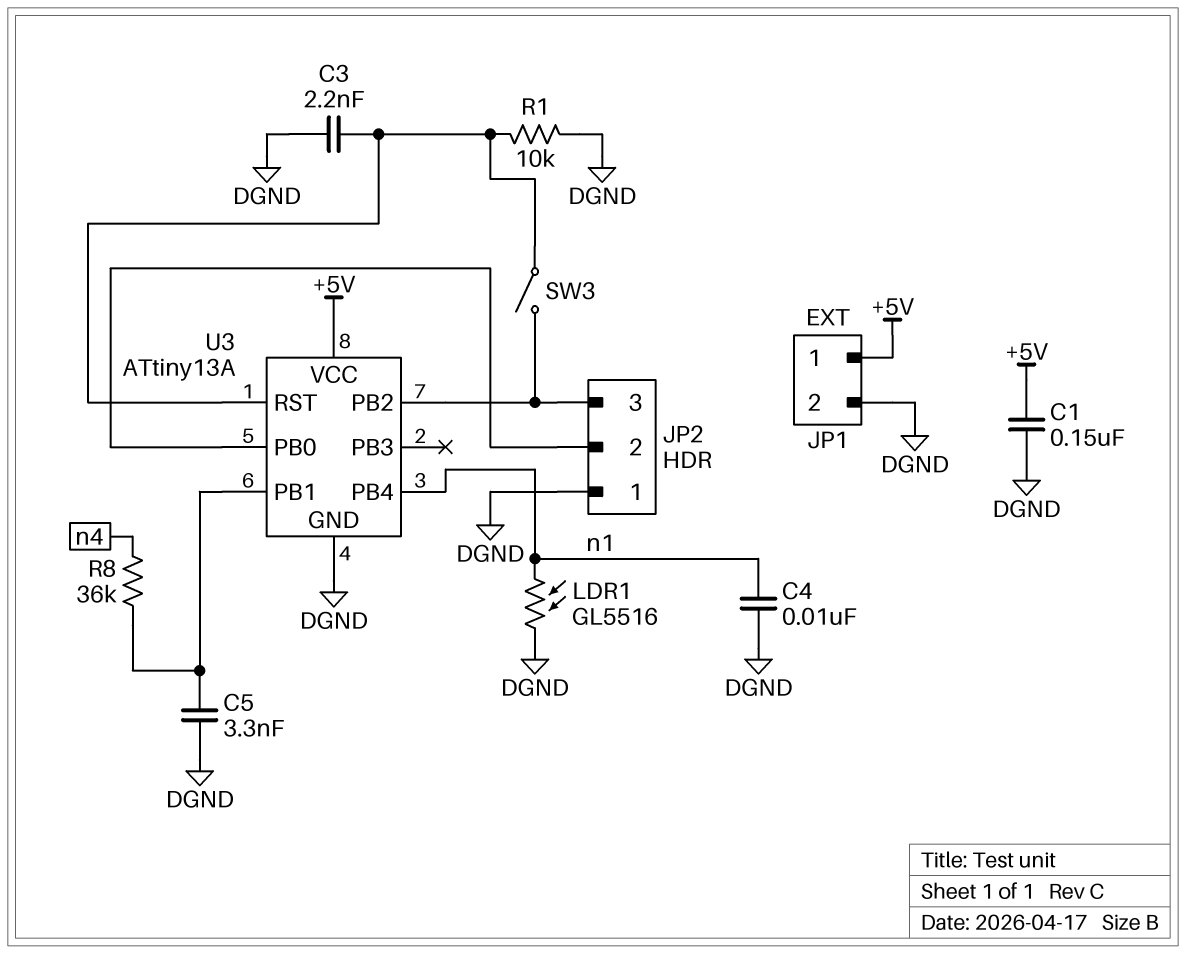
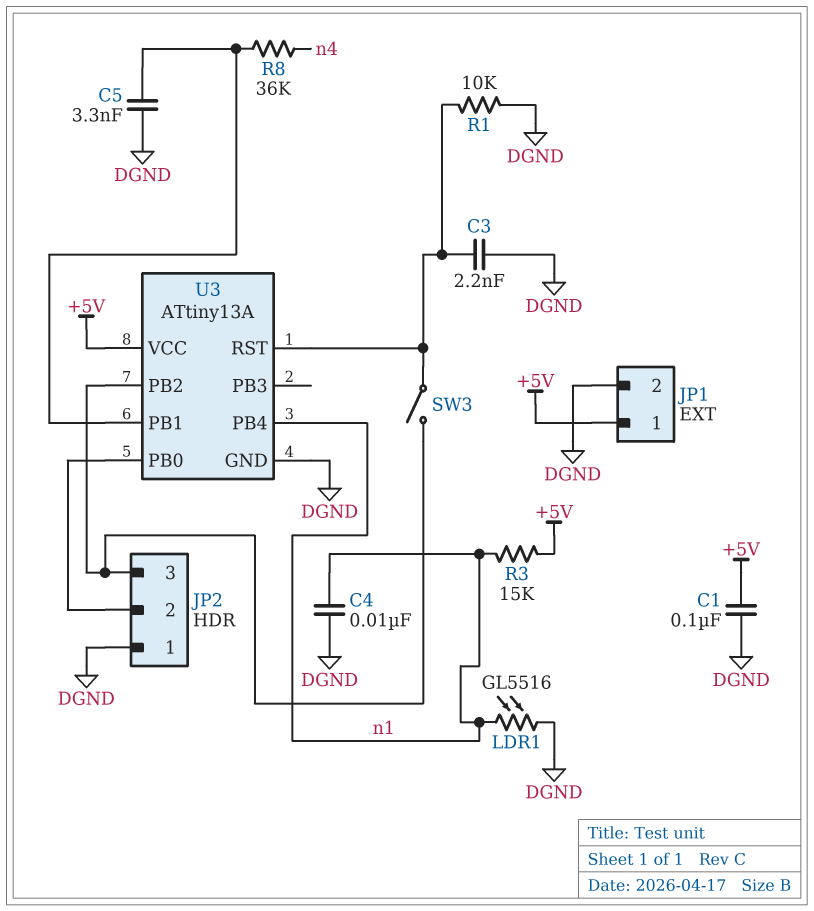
C1: 150nF (+5V, DGND) -> 100nF (+5V, DGND)
R3: none -> 15k (+5V, n1)

